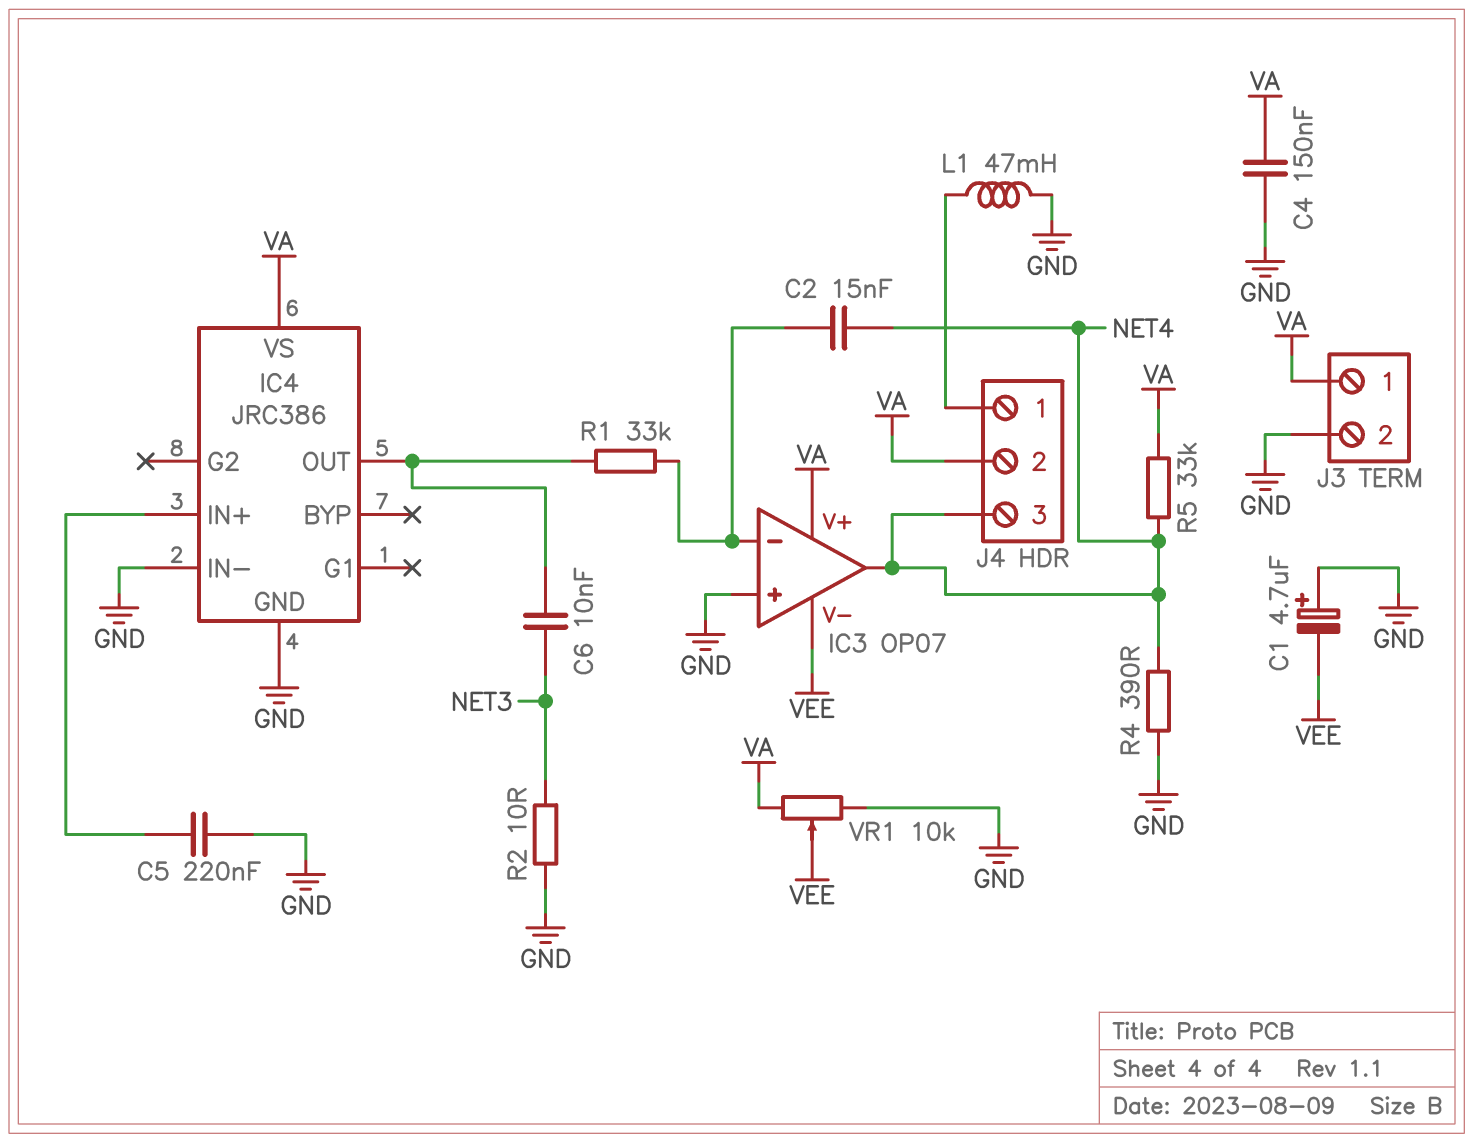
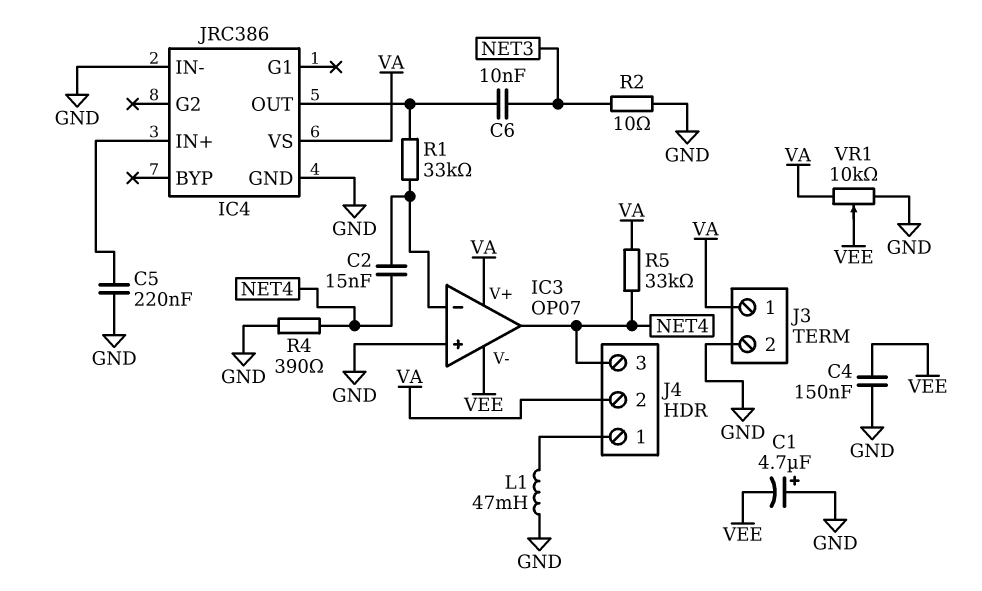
C4: 150nF (GND, VA) -> 150nF (GND, VEE)

